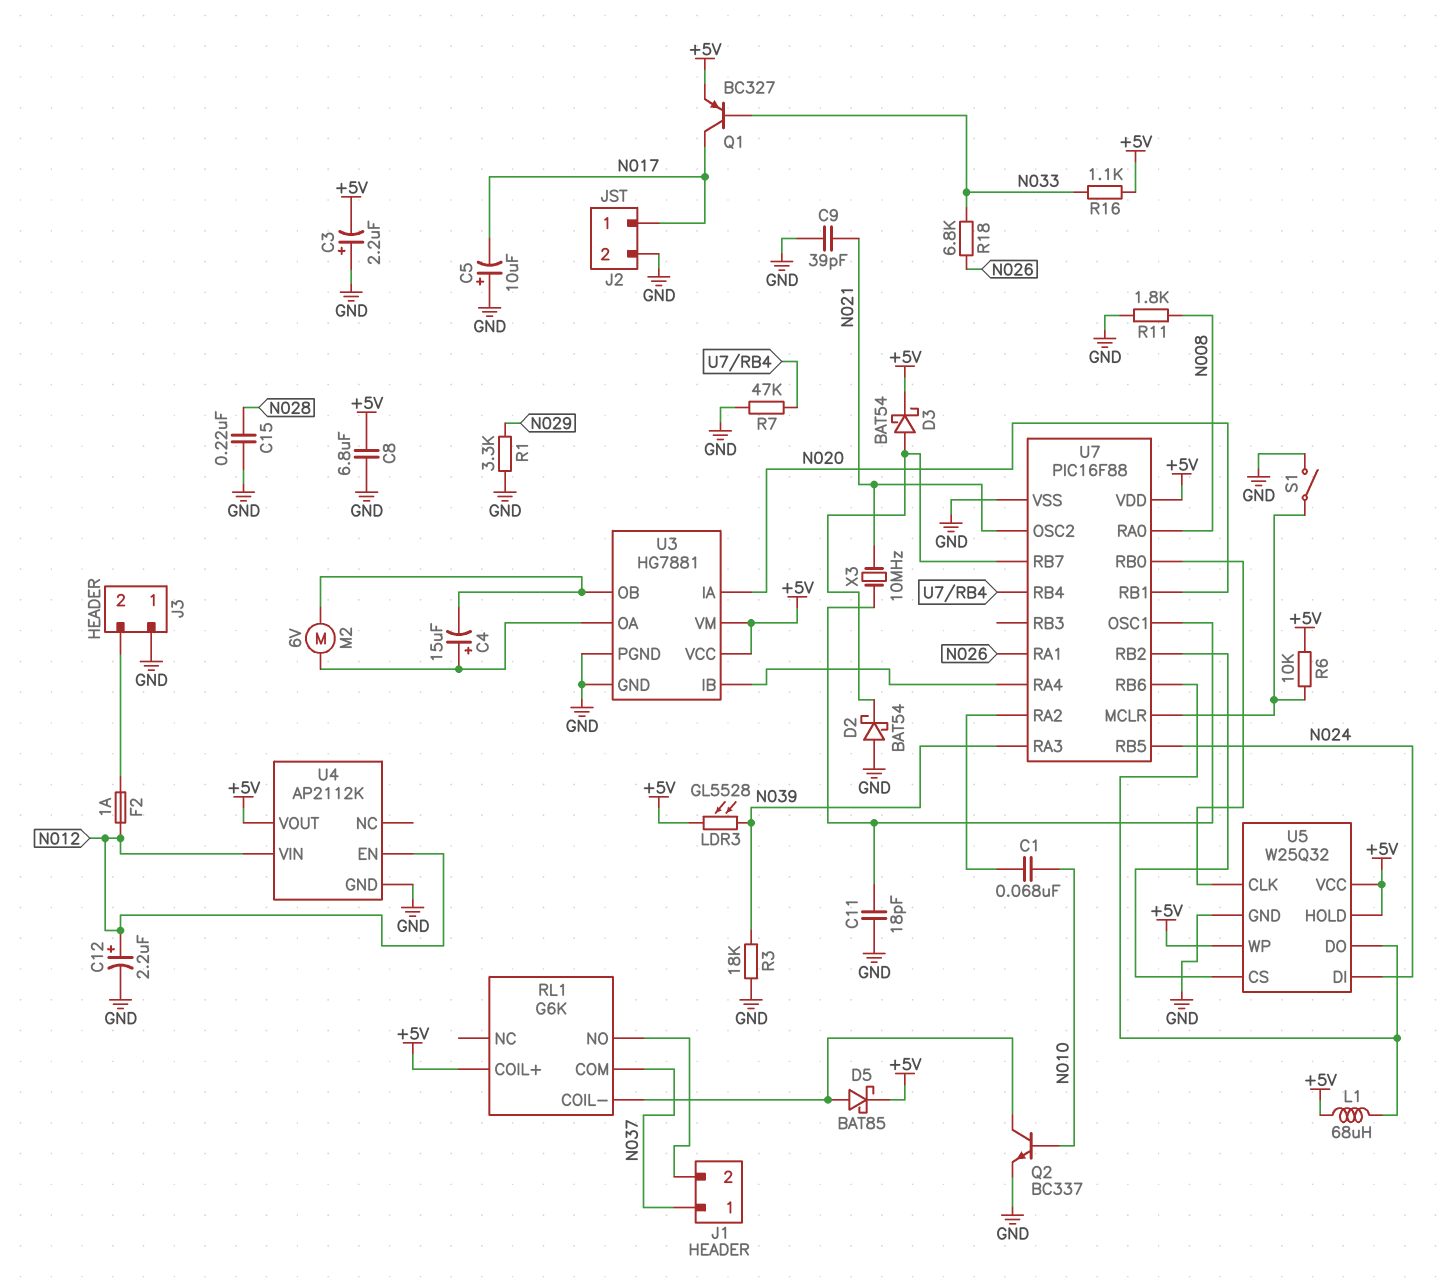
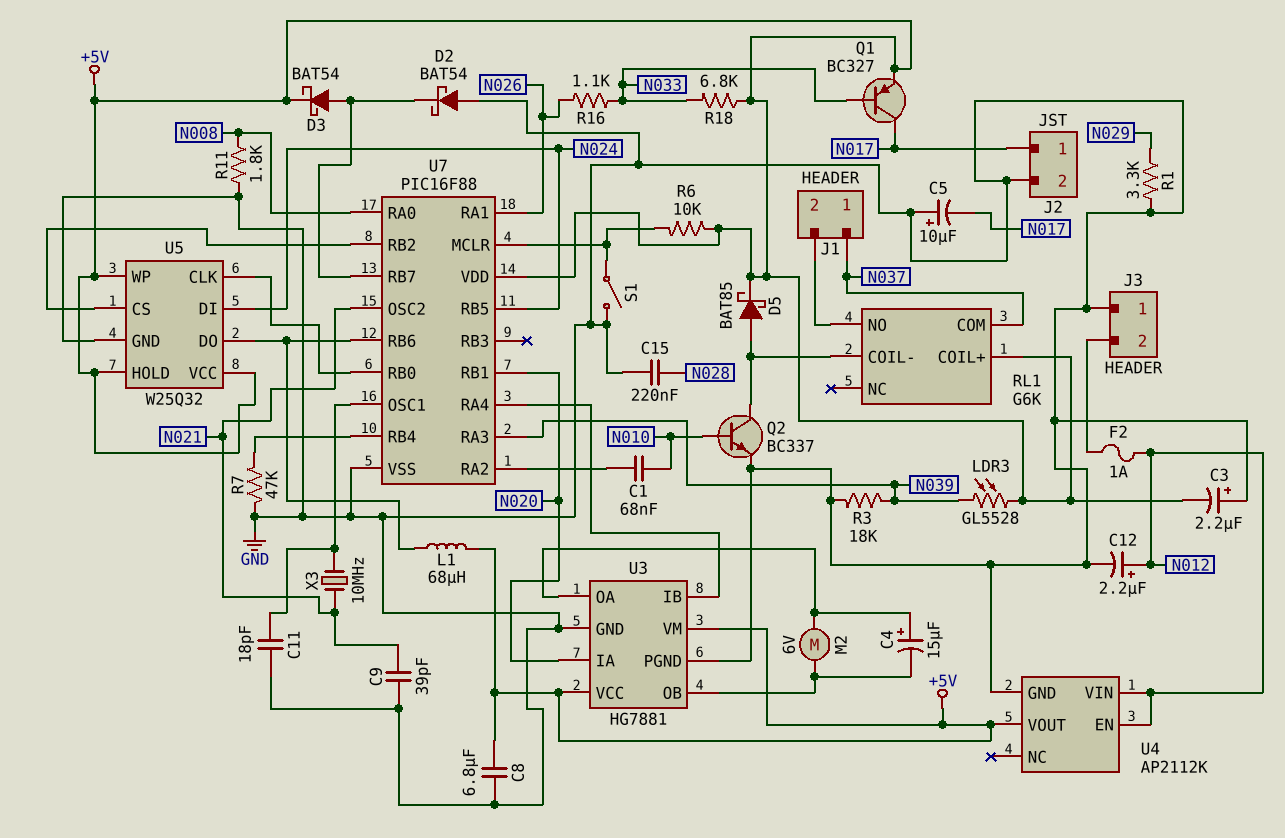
R16: 1.1k (+5V, N033) -> 1.1k (N026, N033)
R18: 6.8k (N026, N033) -> 6.8k (+5V, N033)

